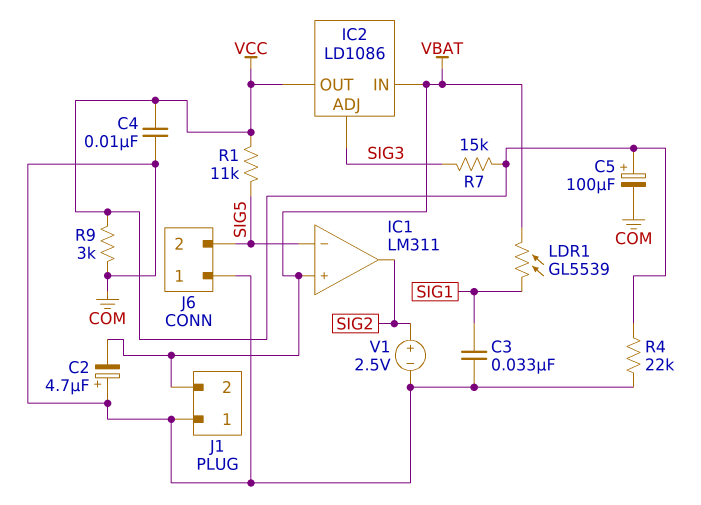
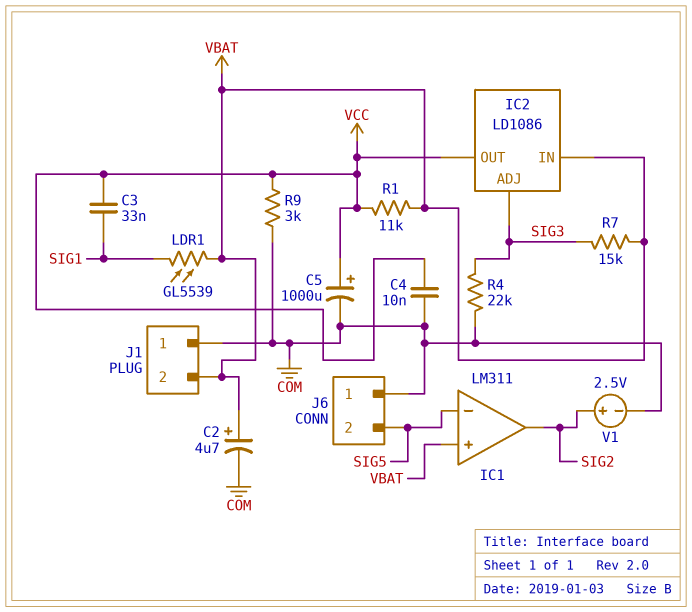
C2: 4.7uF (plus COM, minus VBAT) -> 4.7uF (plus VBAT, minus COM)
C3: 33nF (COM, SIG1) -> 33nF (SIG1, VCC)
C5: 100uF (plus VCC, minus COM) -> 1000uF (plus VCC, minus COM)
R1: 11k (SIG5, VCC) -> 11k (VBAT, VCC)
R4: 22k (COM, VCC) -> 22k (COM, SIG3)
R7: 15k (SIG3, VCC) -> 15k (SIG3, VBAT)

